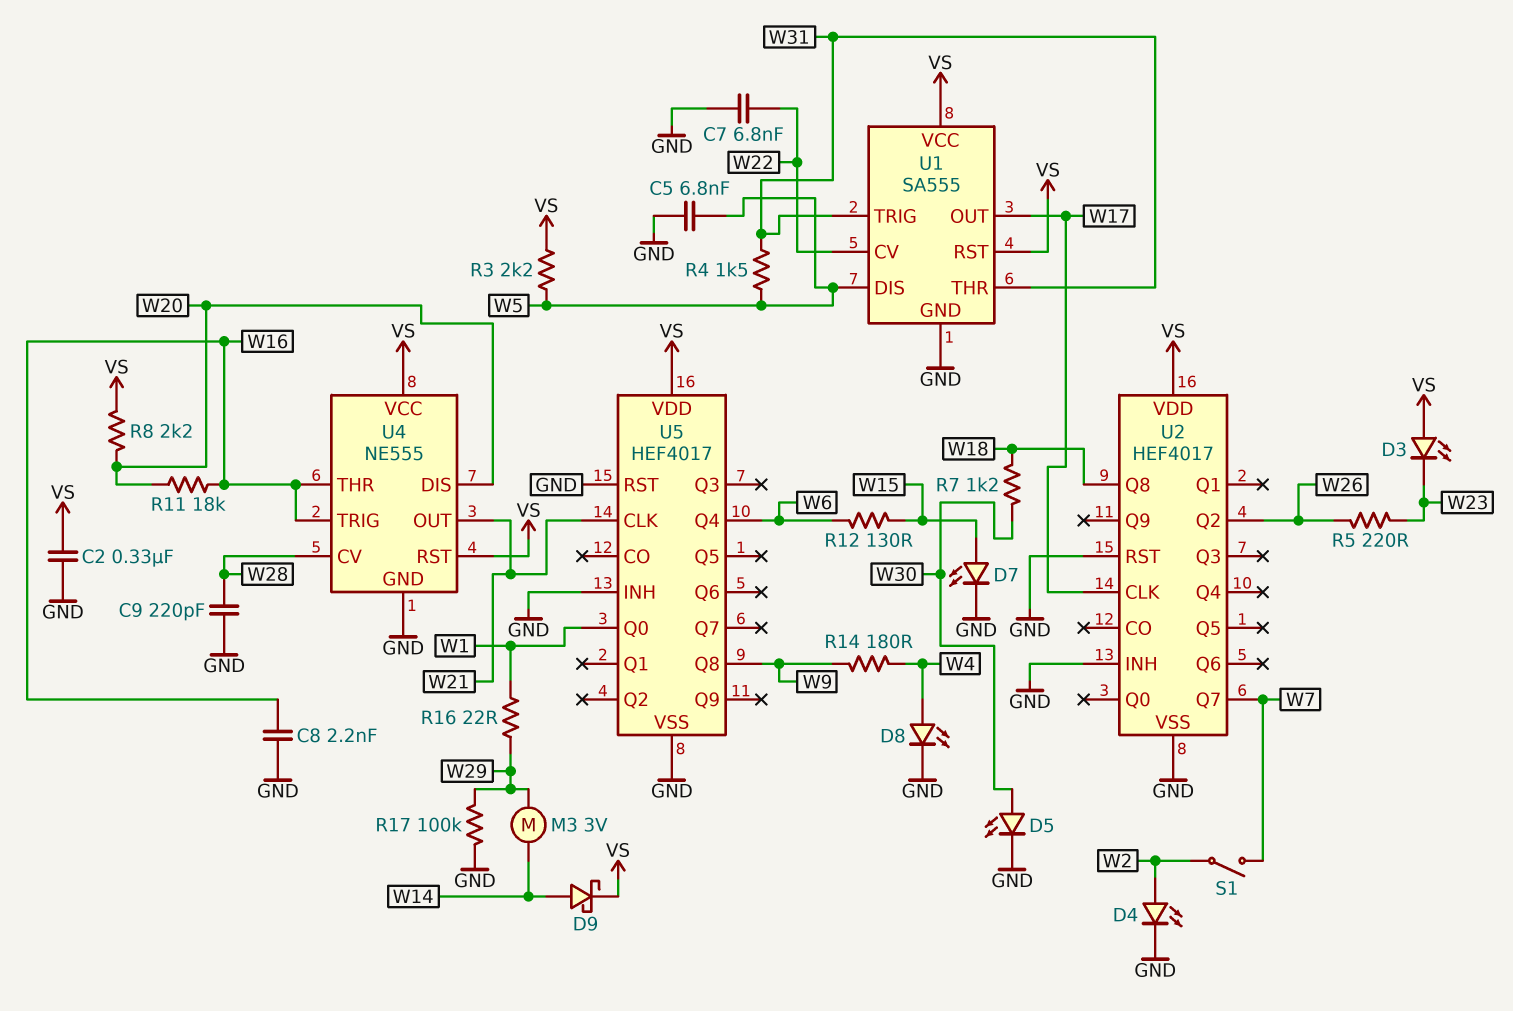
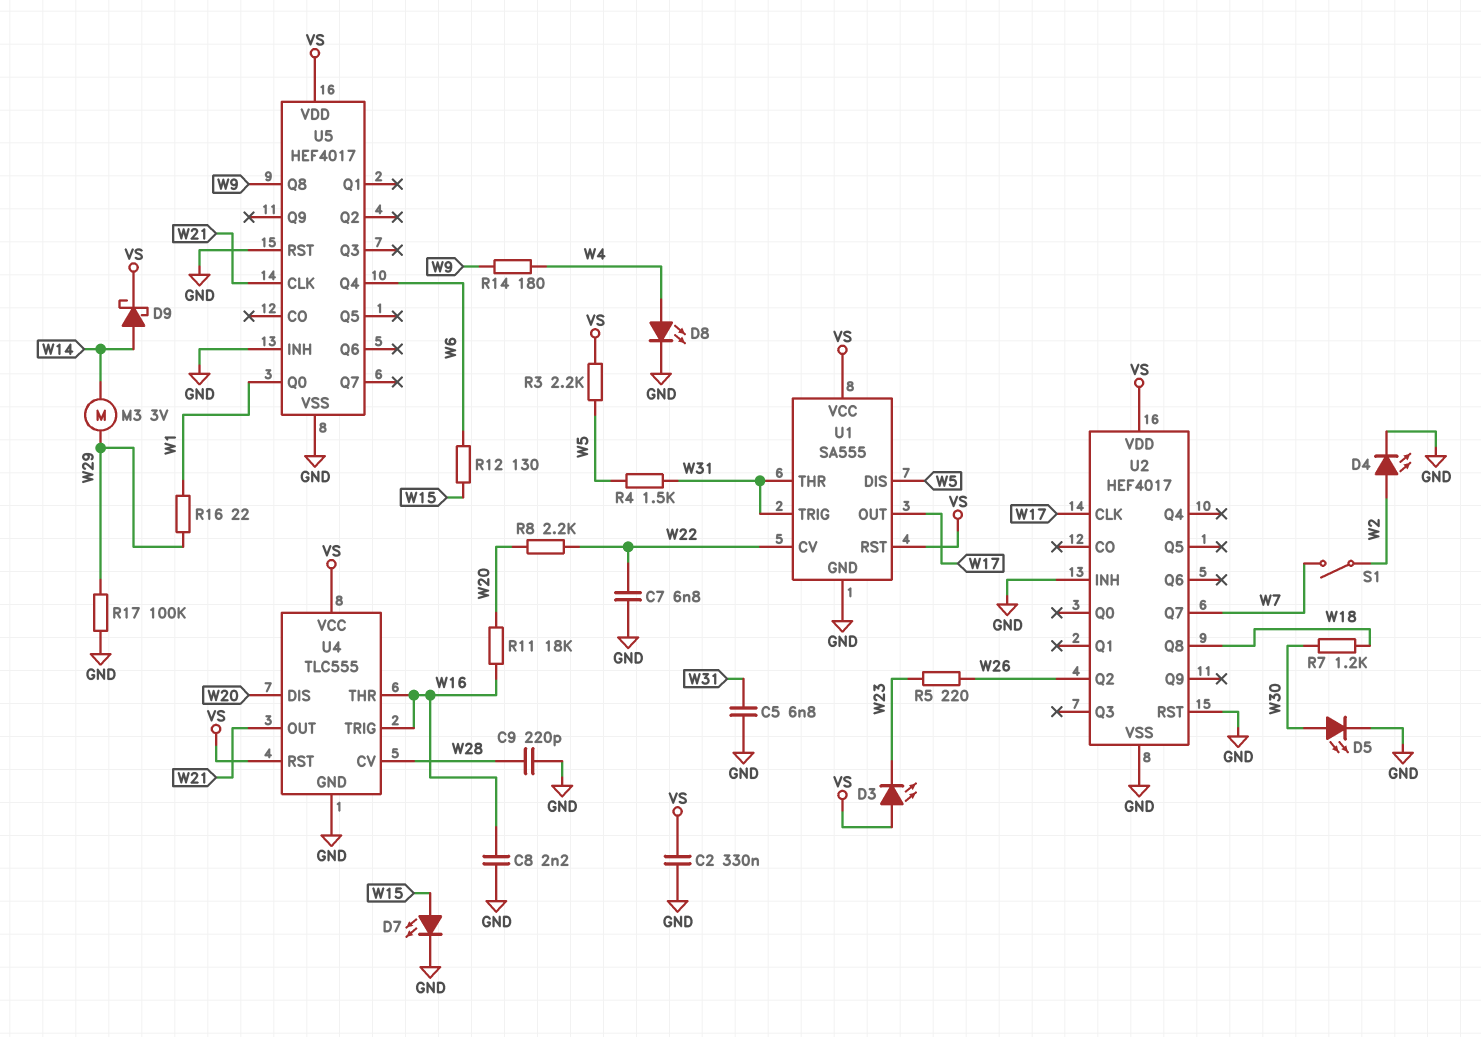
C5: 6.8nF (GND, W5) -> 6.8nF (GND, W31)
R8: 2.2k (VS, W20) -> 2.2k (W20, W22)
U4: NE555 -> TLC555

